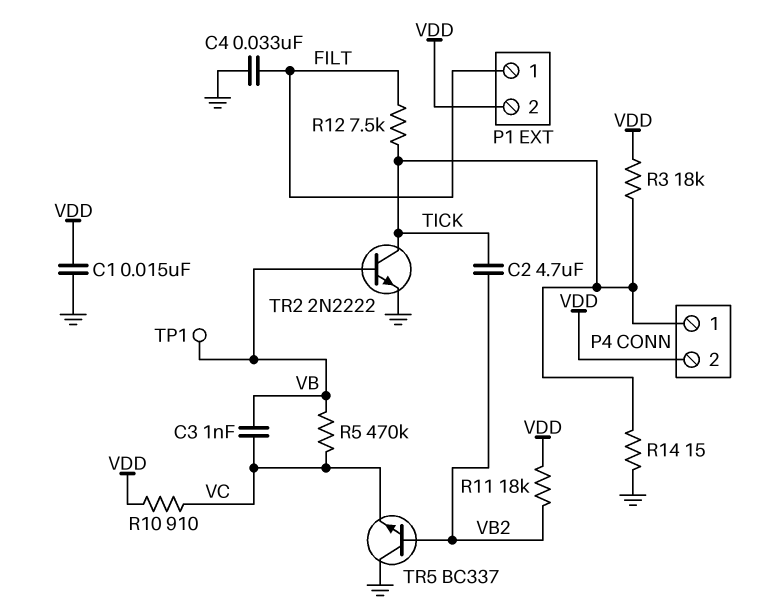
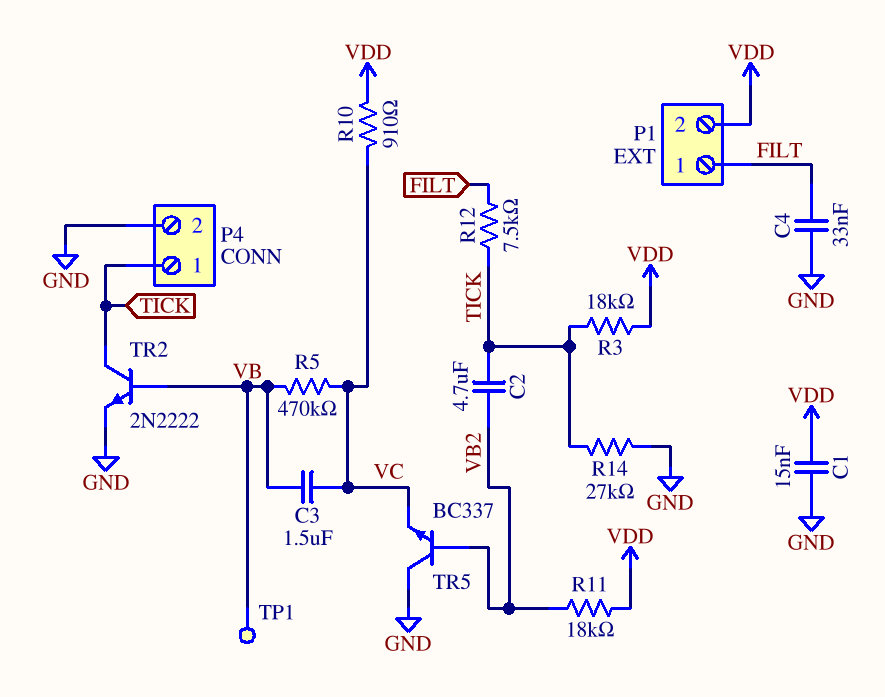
C3: 1nF (VB, VC) -> 1.5uF (VB, VC)
P4 pin 2: VDD -> GND
R14: 15 (GND, TICK) -> 27k (GND, TICK)

